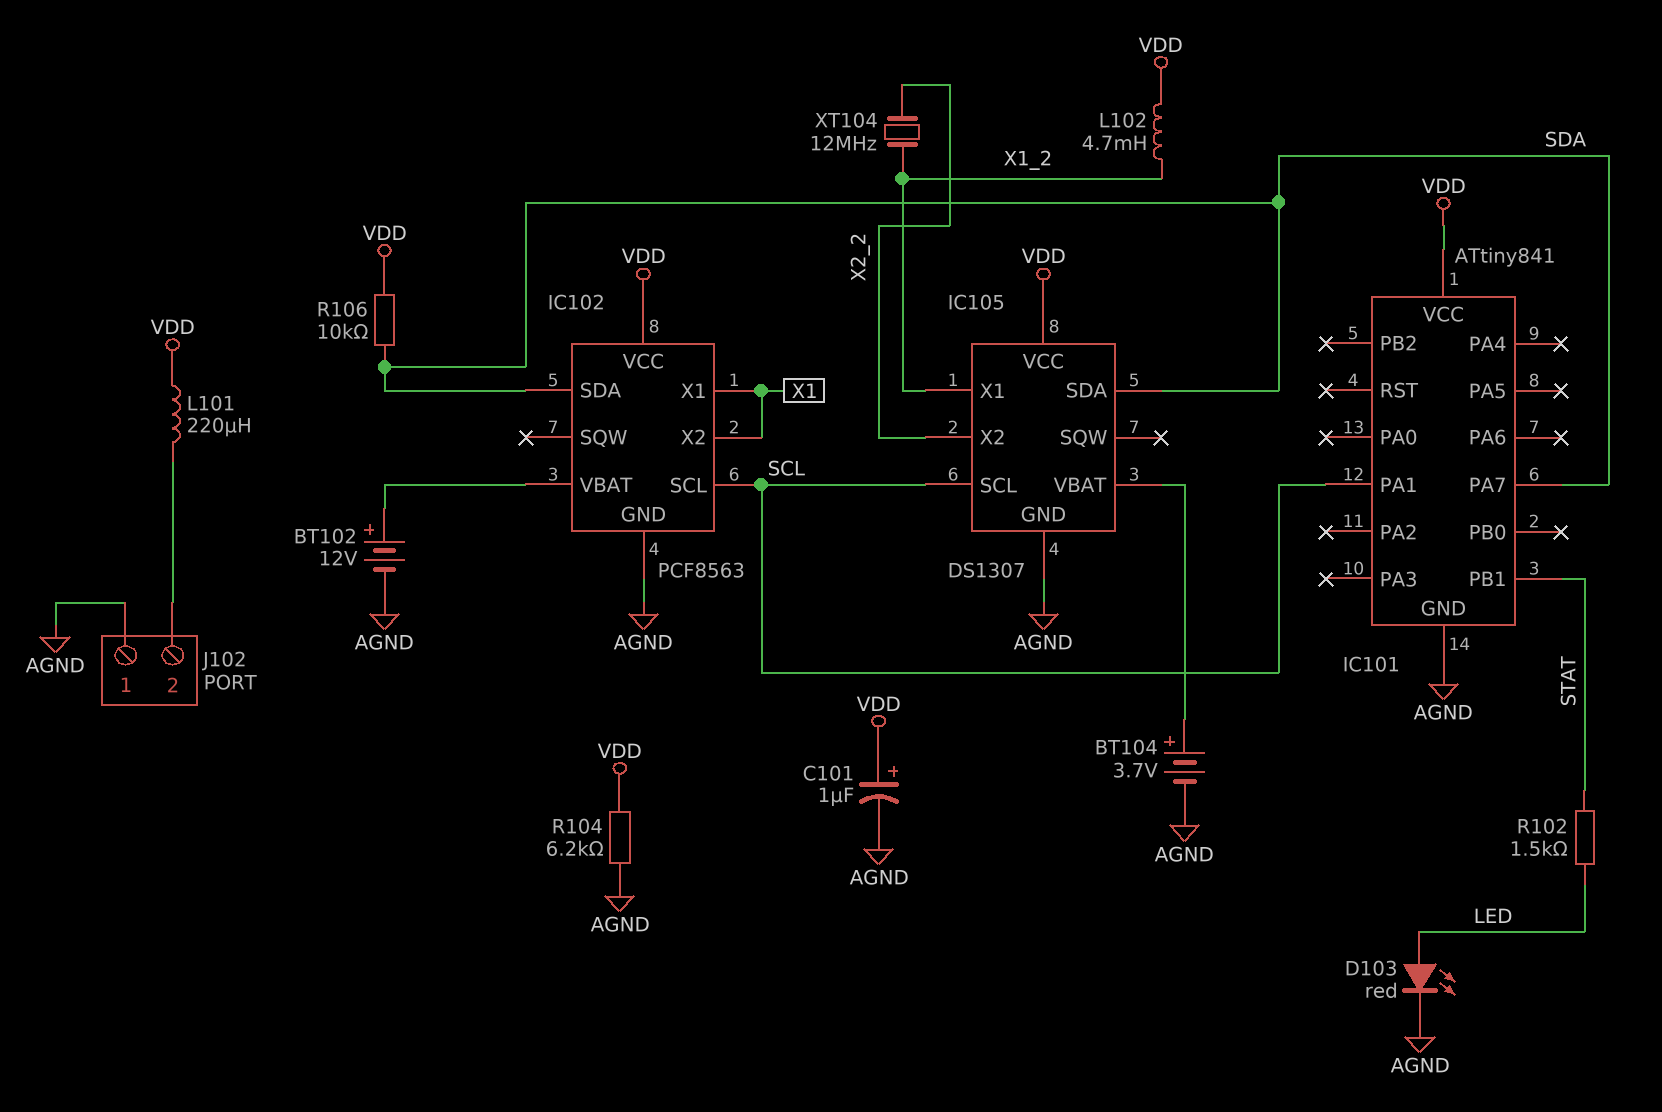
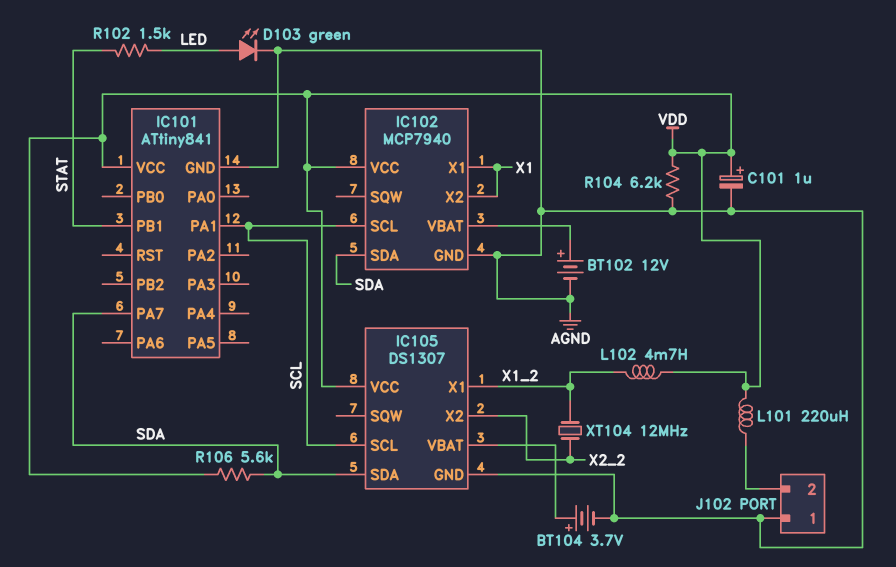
D103: LED red (A LED, K AGND) -> LED green (A LED, K AGND)
IC102: PCF8563 -> MCP7940
R106: 10k (SDA, VDD) -> 5.6k (SDA, VDD)

